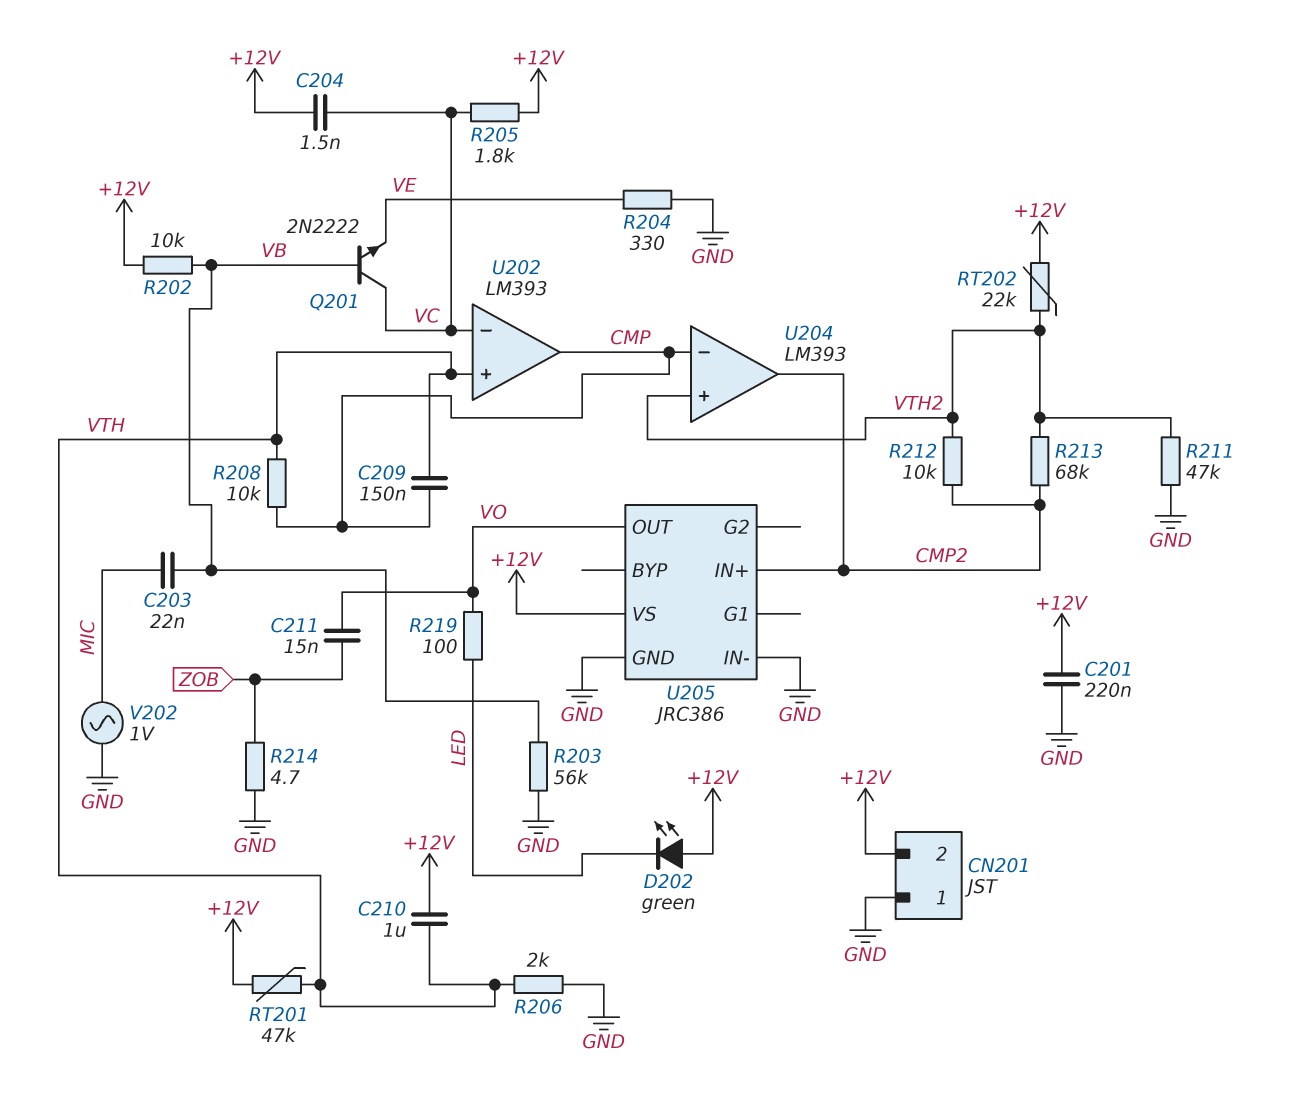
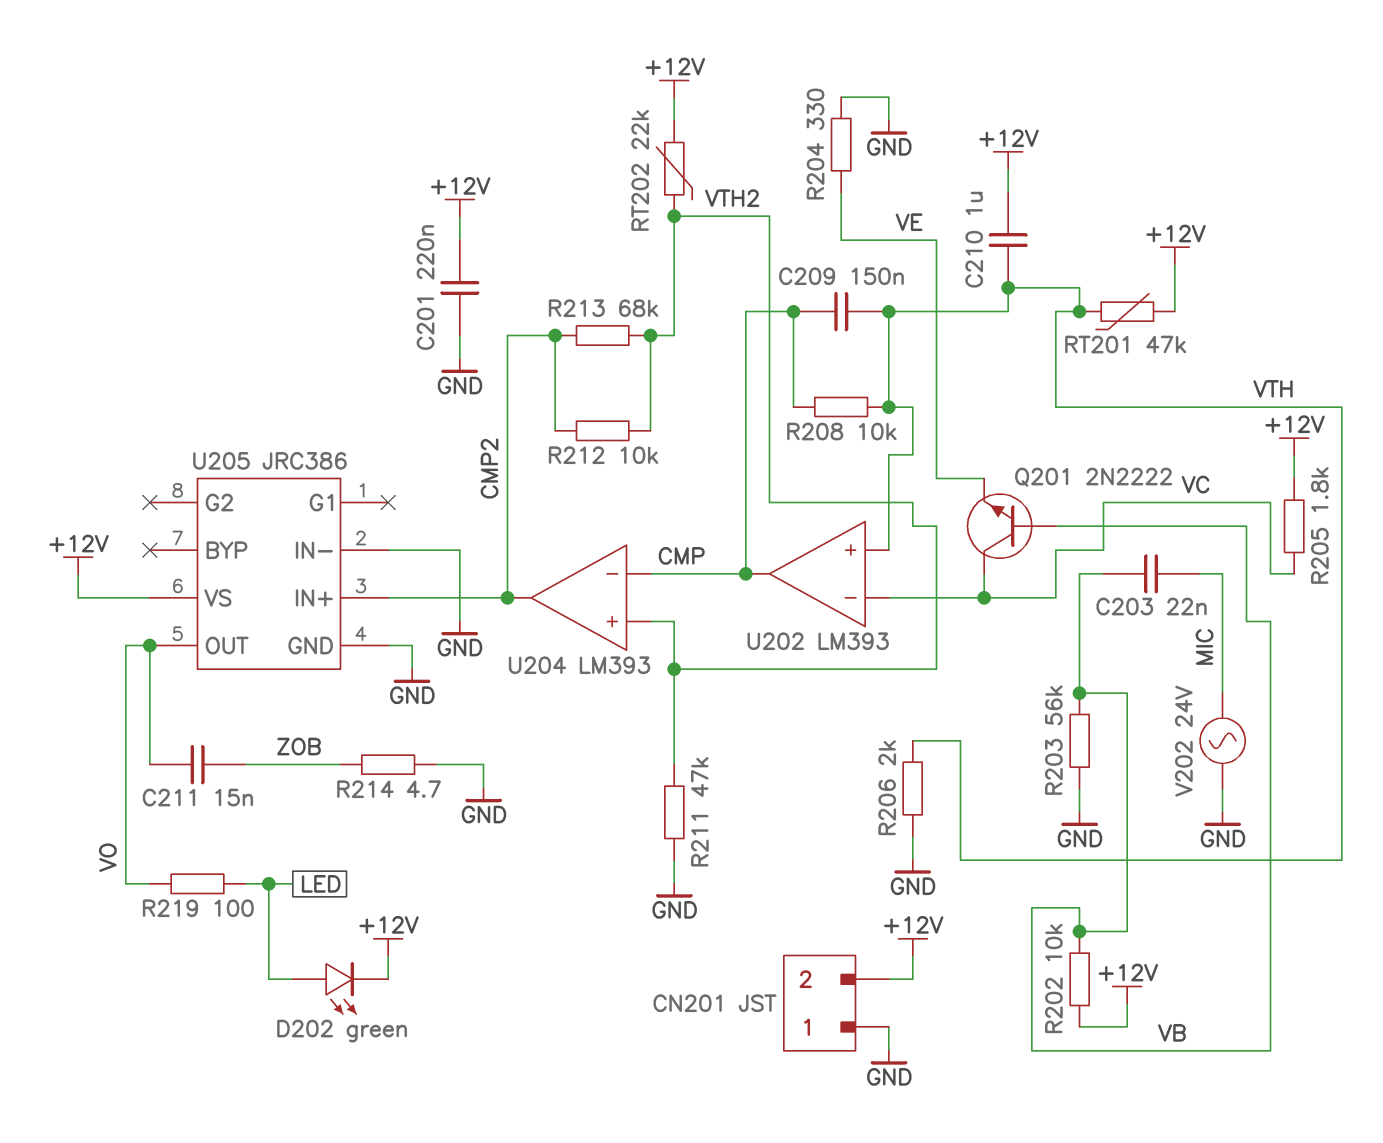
C204: 1.5nF (+12V, VC) -> none
D202: LED green (A +12V, K LED) -> LED green (A LED, K +12V)
V202: AC 1V (GND, MIC) -> AC 24V (GND, MIC)

